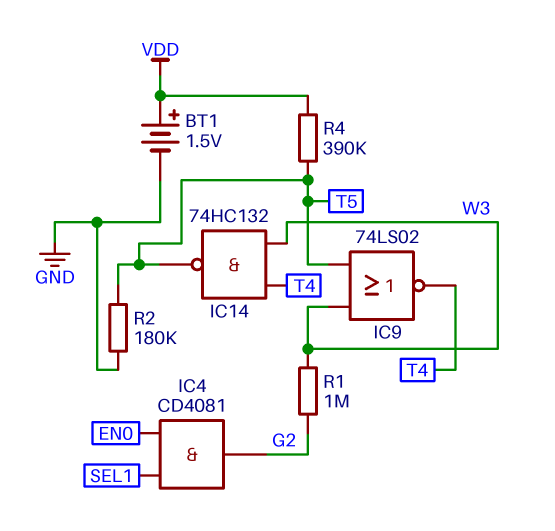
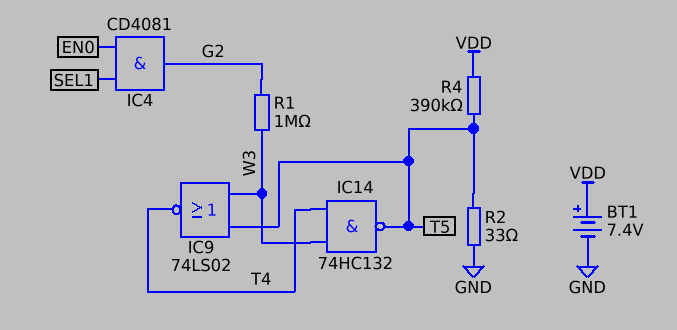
BT1: 1.5V (plus VDD, minus GND) -> 7.4V (plus VDD, minus GND)
R2: 180k (GND, T5) -> 33 (GND, T5)

